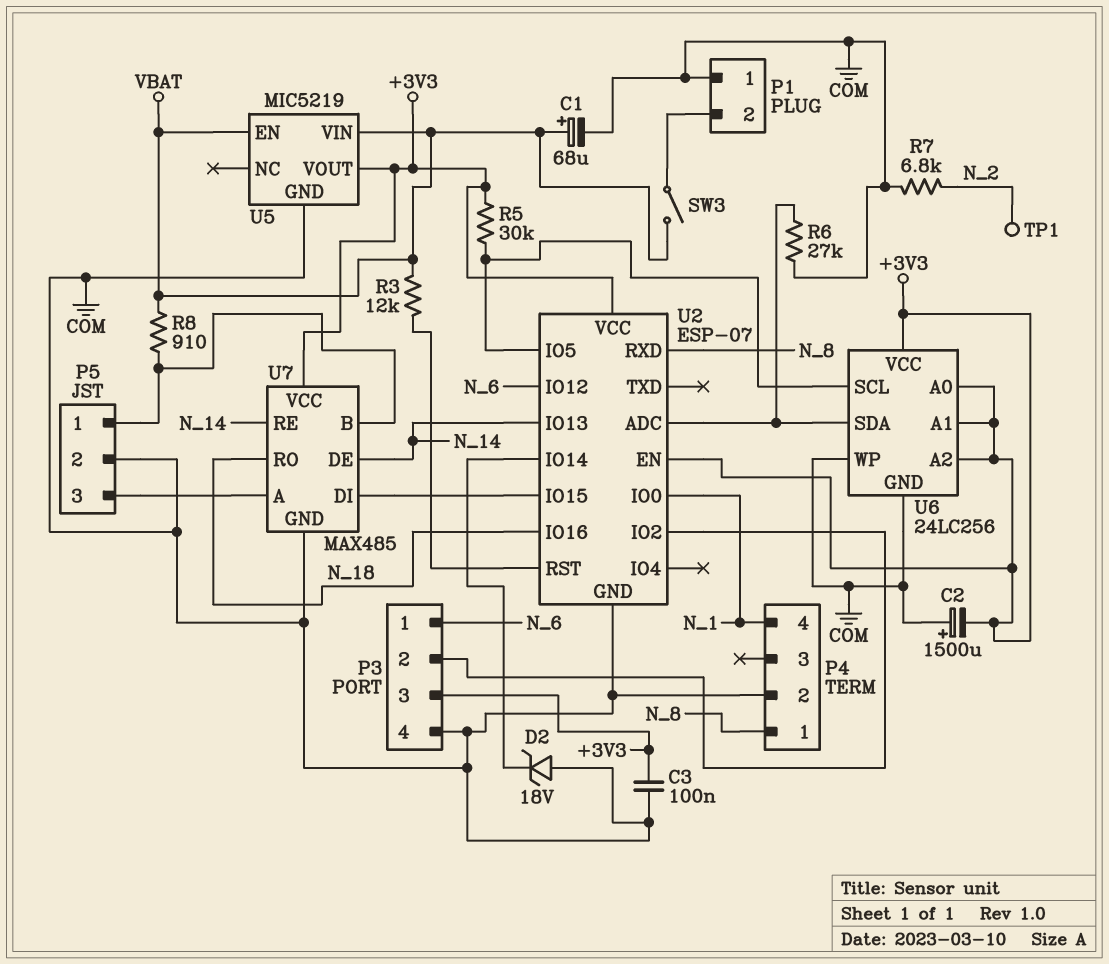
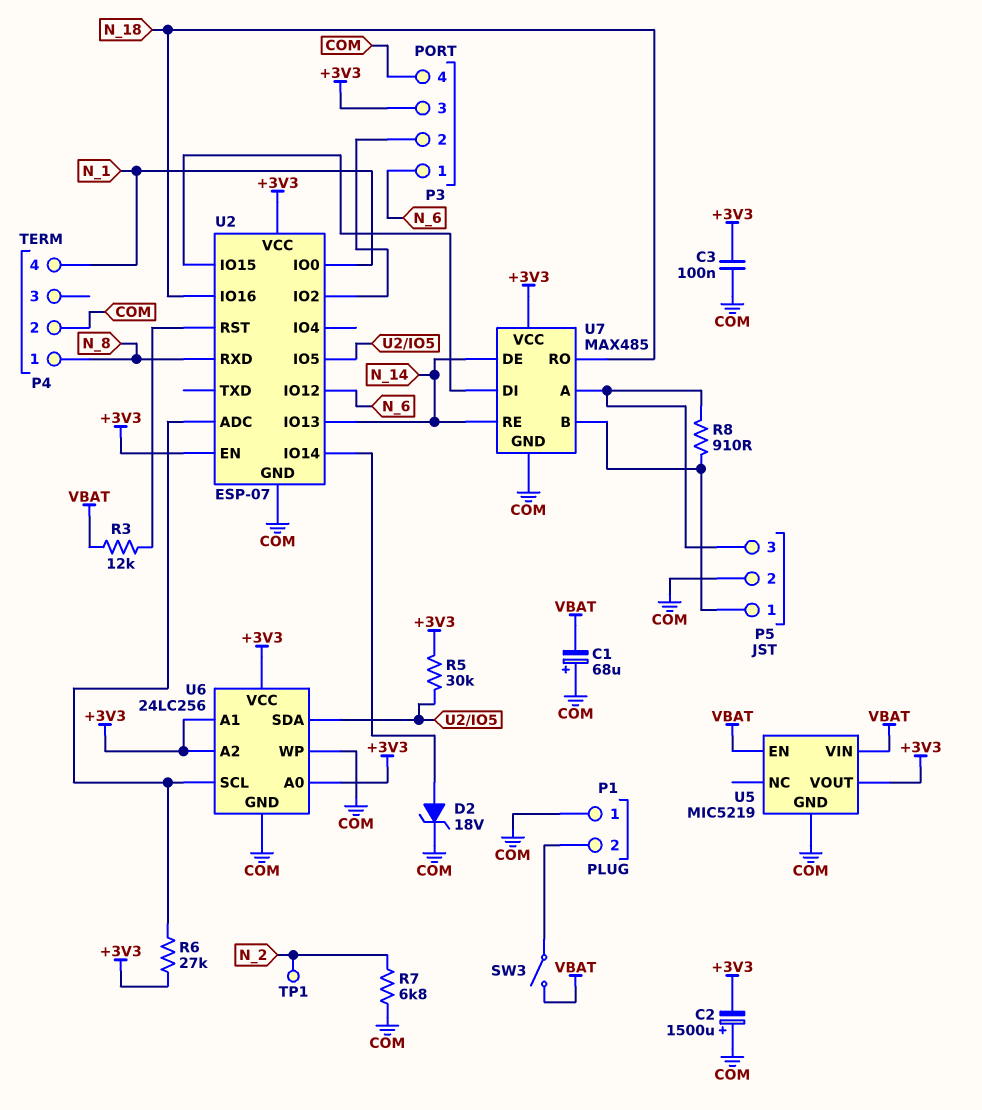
C1: 68uF (plus VBAT, minus COM) -> 68uF (plus COM, minus VBAT)
D2: zener 18V (A COM, K U2/IO14) -> zener 18V (A U2/IO14, K COM)
R6: 27k (COM, U2/ADC) -> 27k (+3V3, U2/ADC)
R8: 910 (P5/1, VBAT) -> 910 (P5/1, P5/3)
U6 pin SCL: U2/IO5 -> U2/ADC
U6 pin SDA: U2/ADC -> U2/IO5

